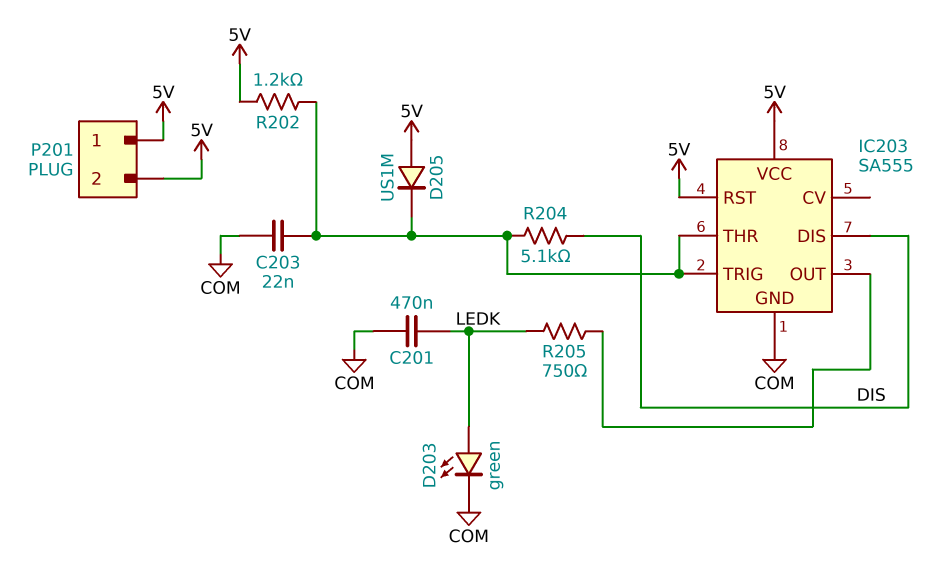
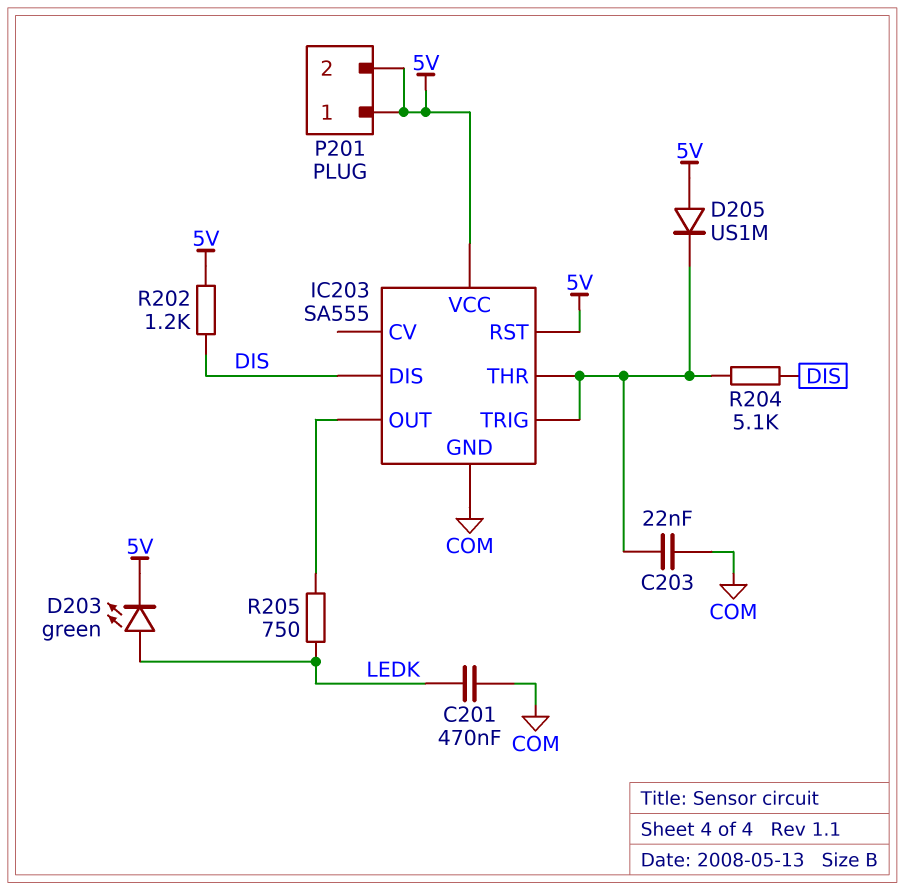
D203: LED green (A LEDK, K COM) -> LED green (A LEDK, K 5V)
R202: 1.2k (5V, IC203/THR) -> 1.2k (5V, DIS)

